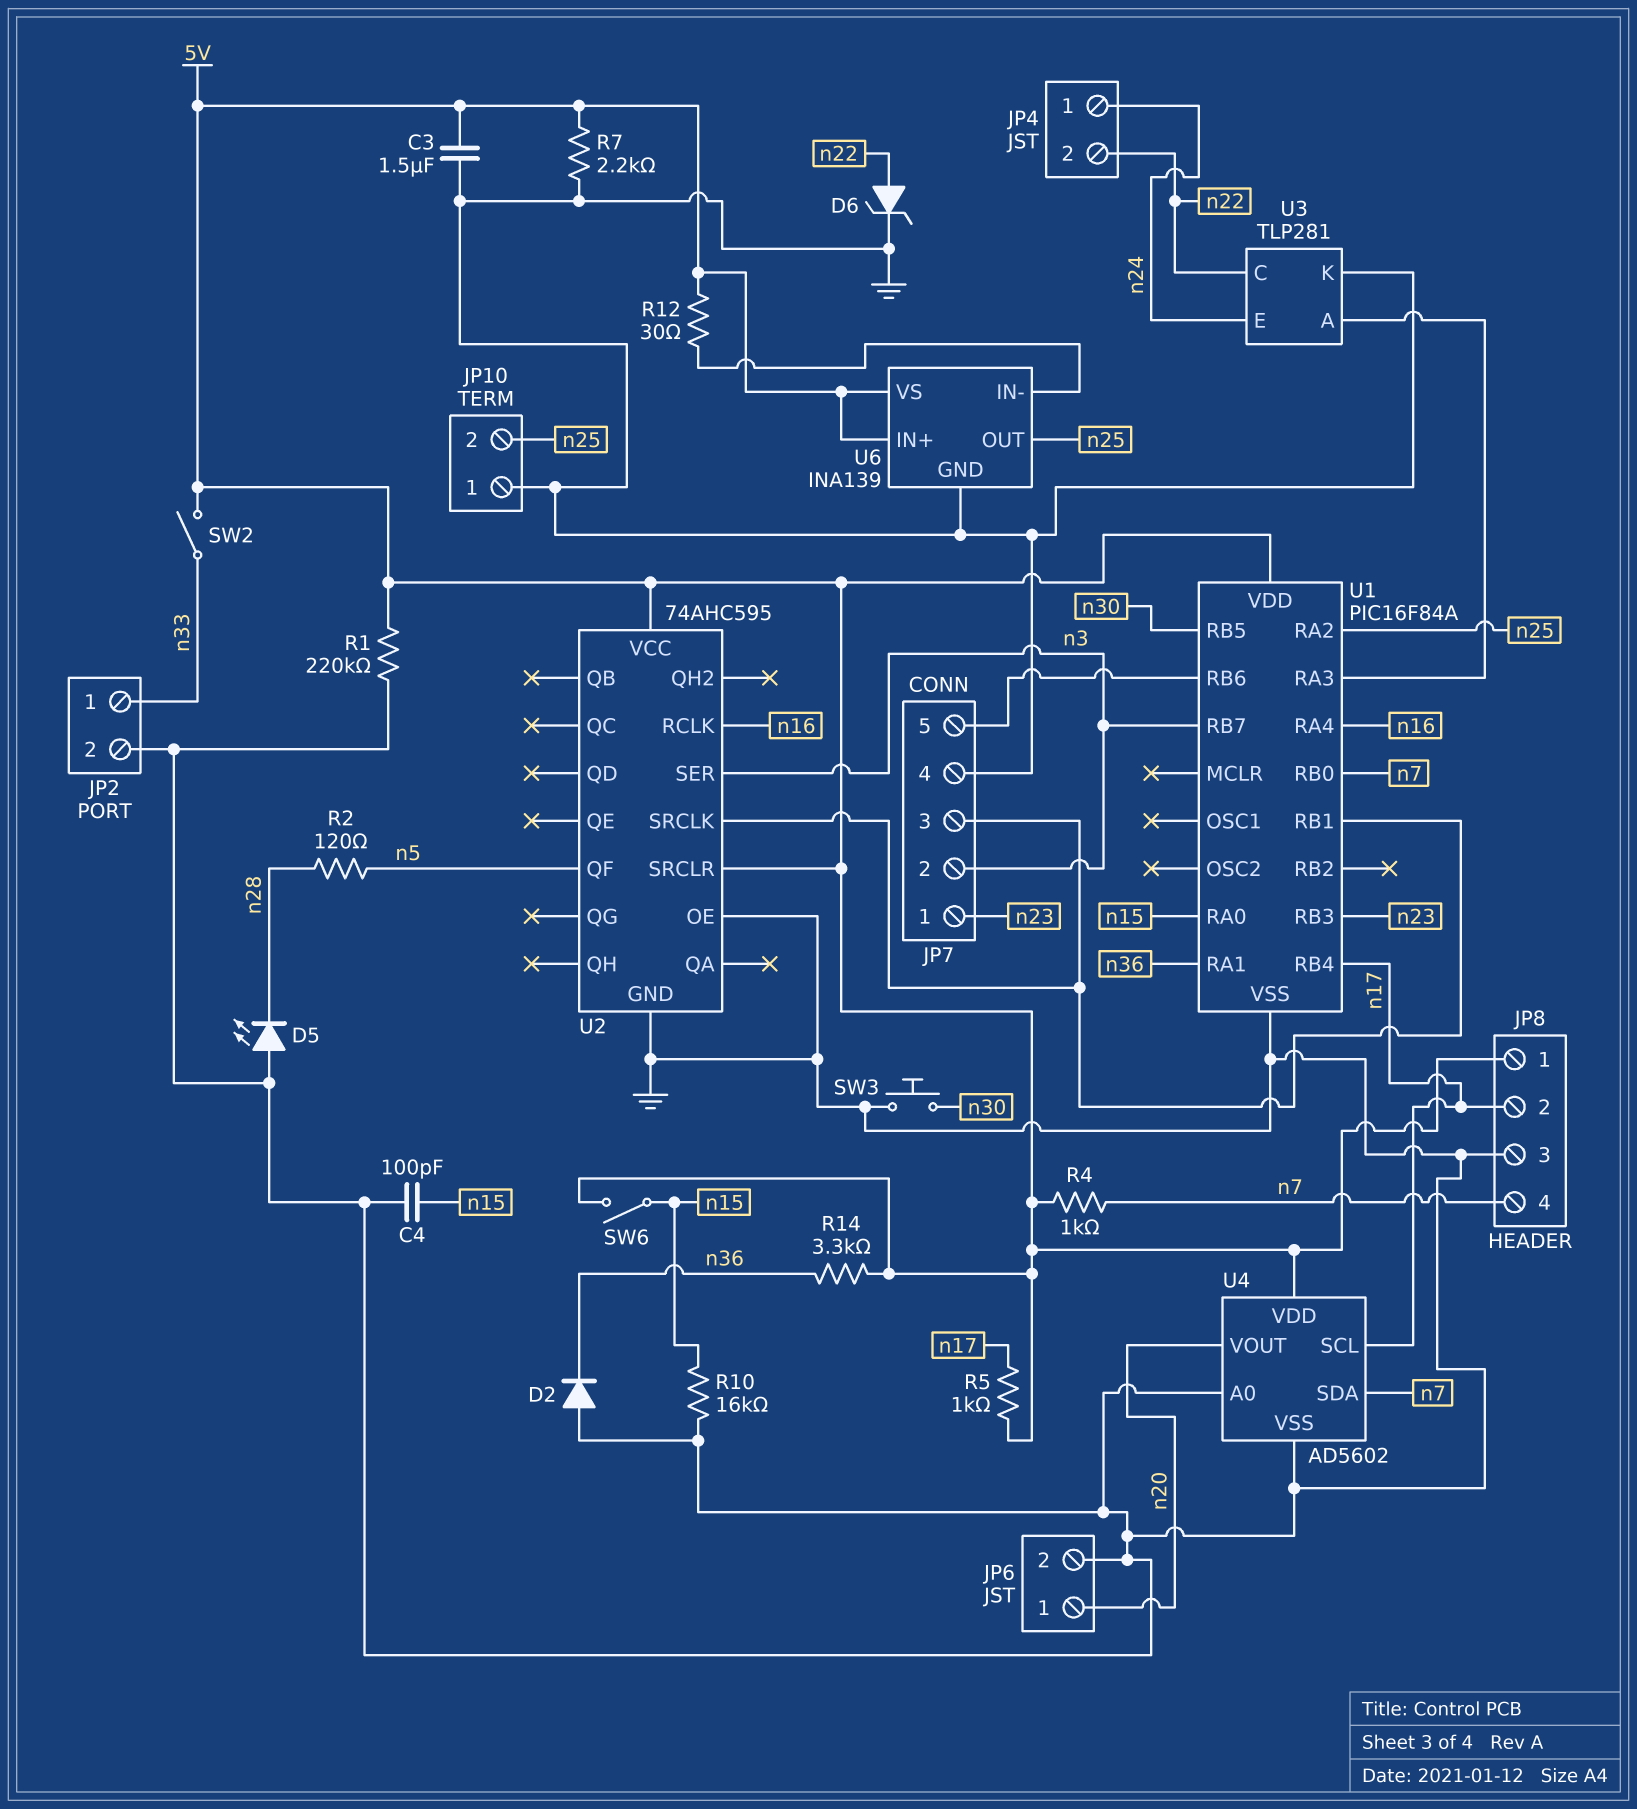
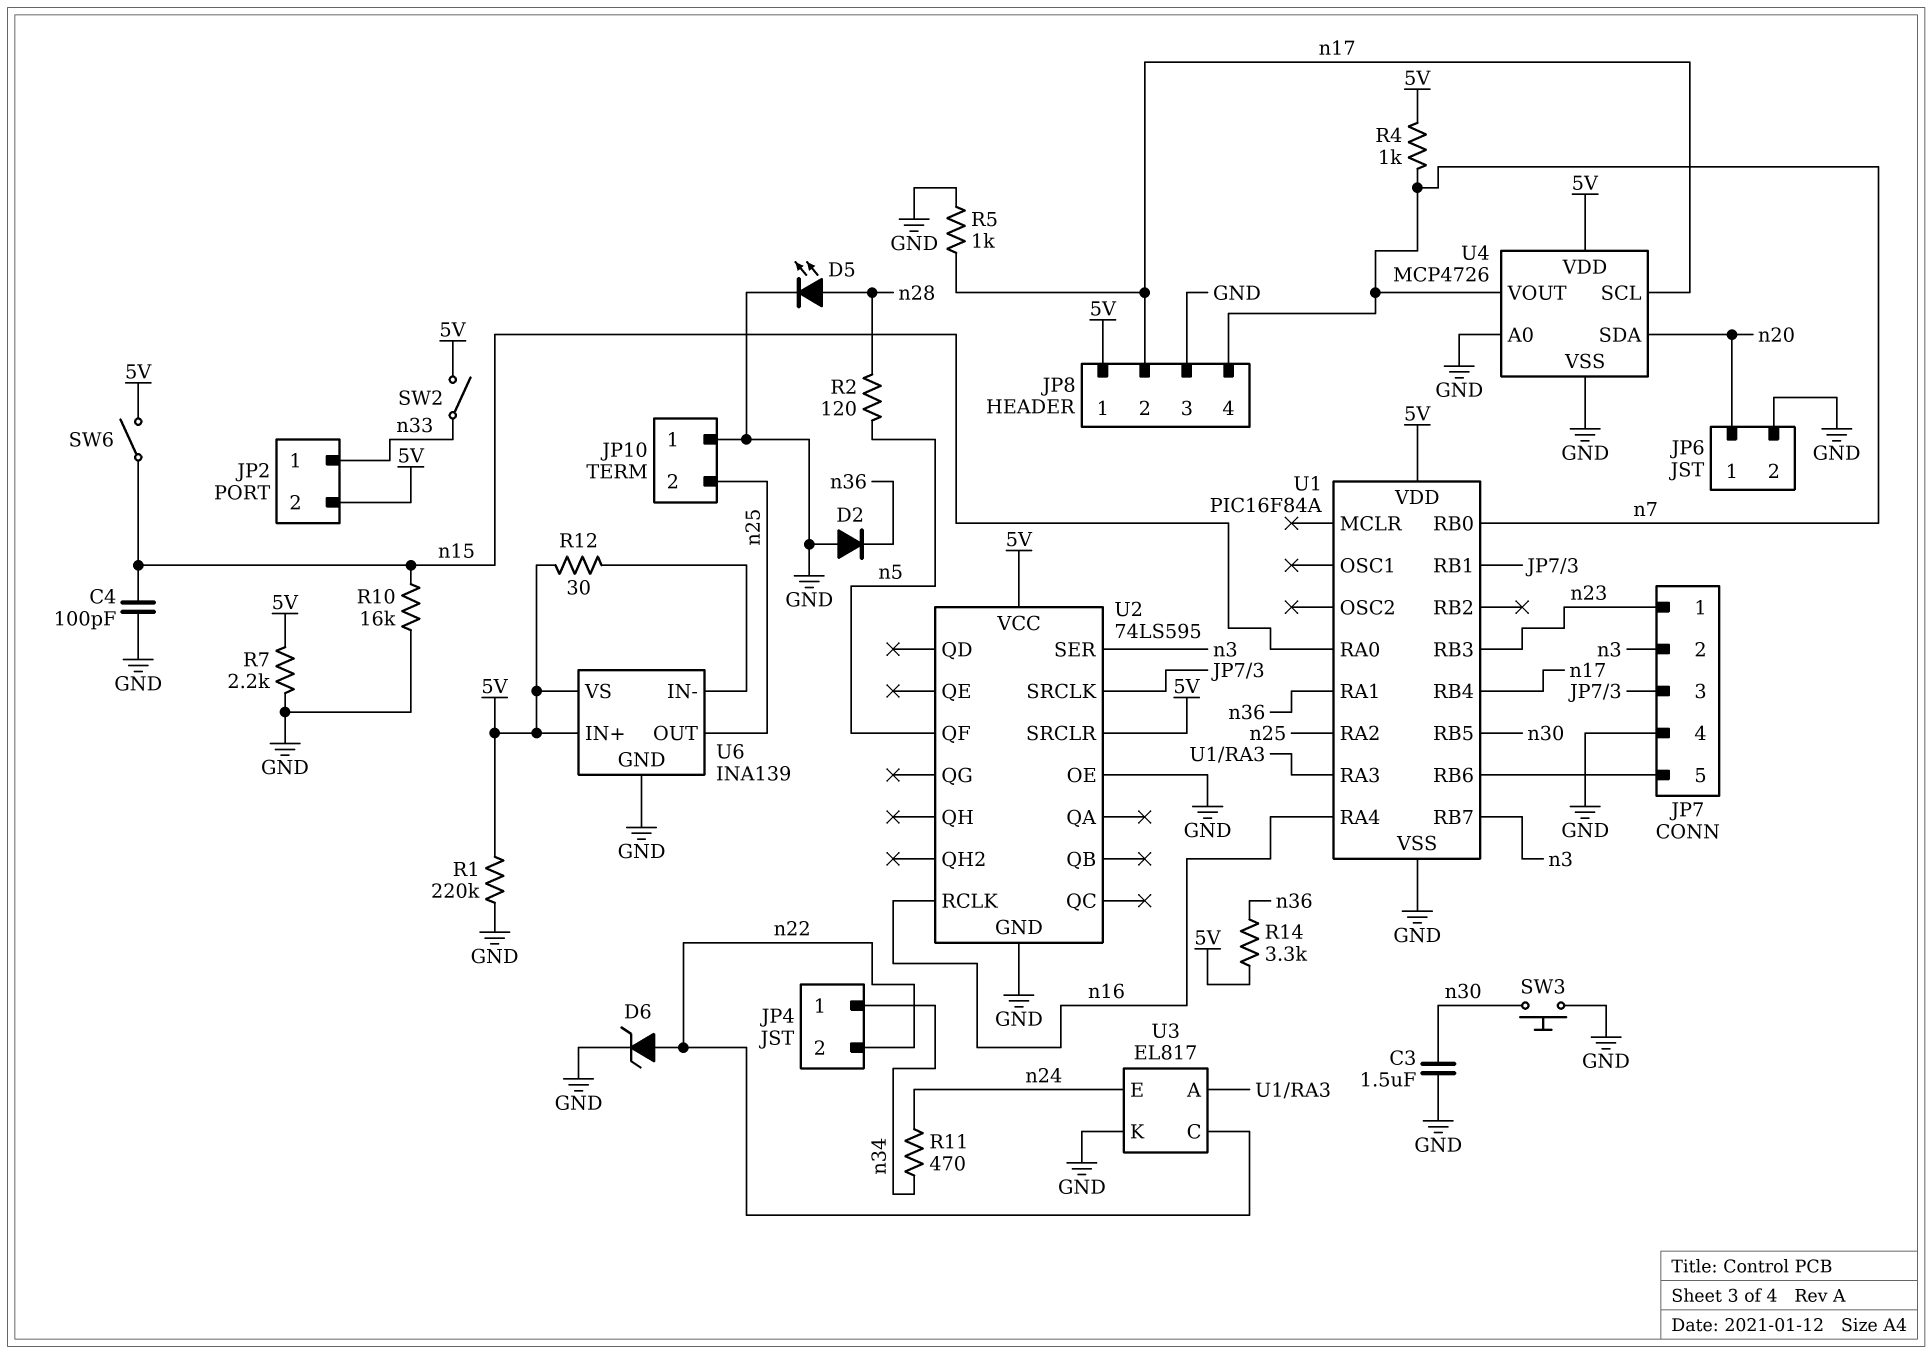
C3: 1.5uF (5V, GND) -> 1.5uF (GND, n30)
D5: LED (A GND, K n28) -> LED (A n28, K GND)
JP2 pin 2: GND -> 5V
JP4 pin 1: n24 -> n34
R5: 1k (5V, n17) -> 1k (GND, n17)
R11: none -> 470 (n24, n34)
U2: 74AHC595 -> 74LS595
U3: TLP281 -> EL817
U4: AD5602 -> MCP4726
U4 pin SDA: n7 -> n20
U4 pin VOUT: n20 -> n7

